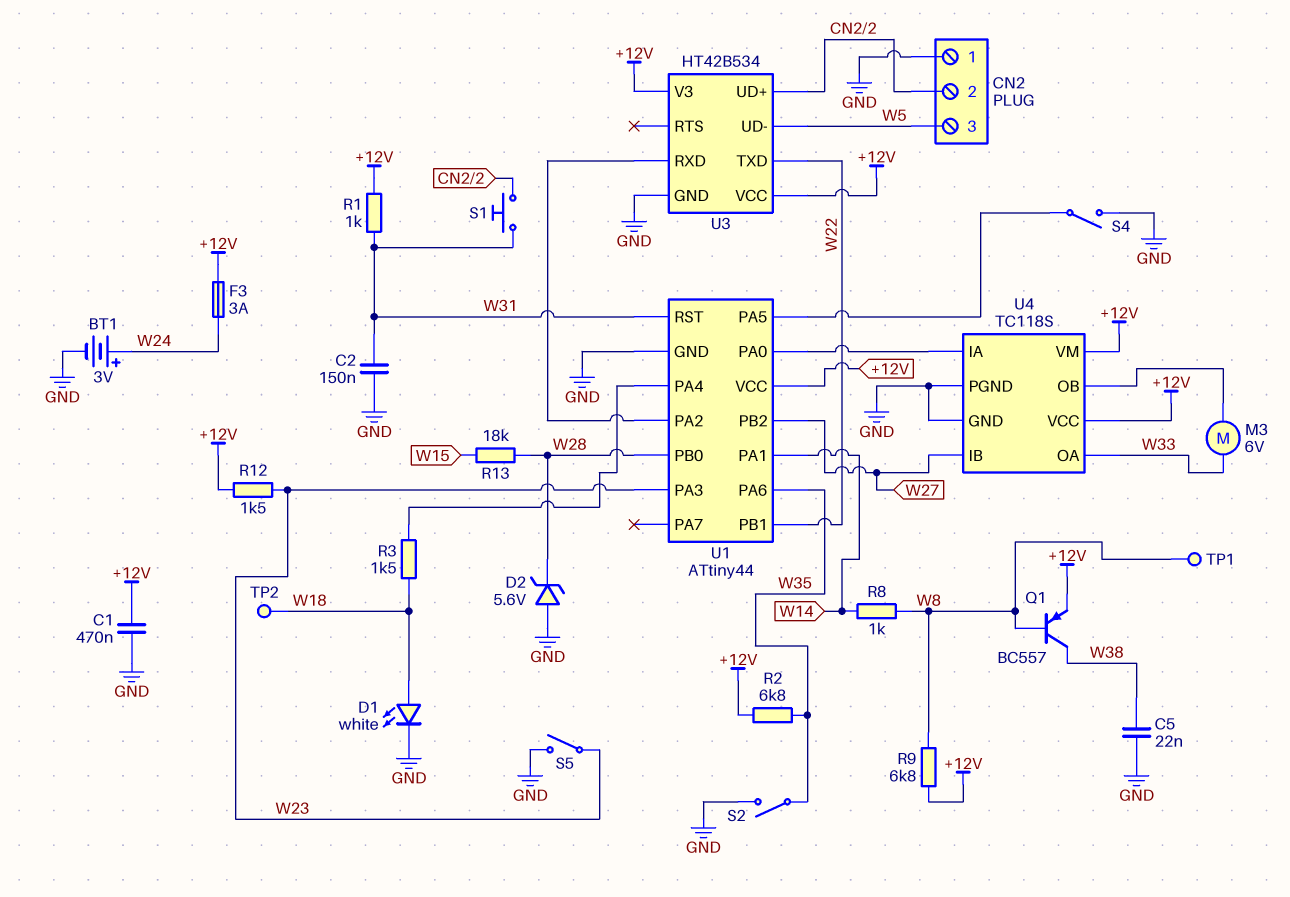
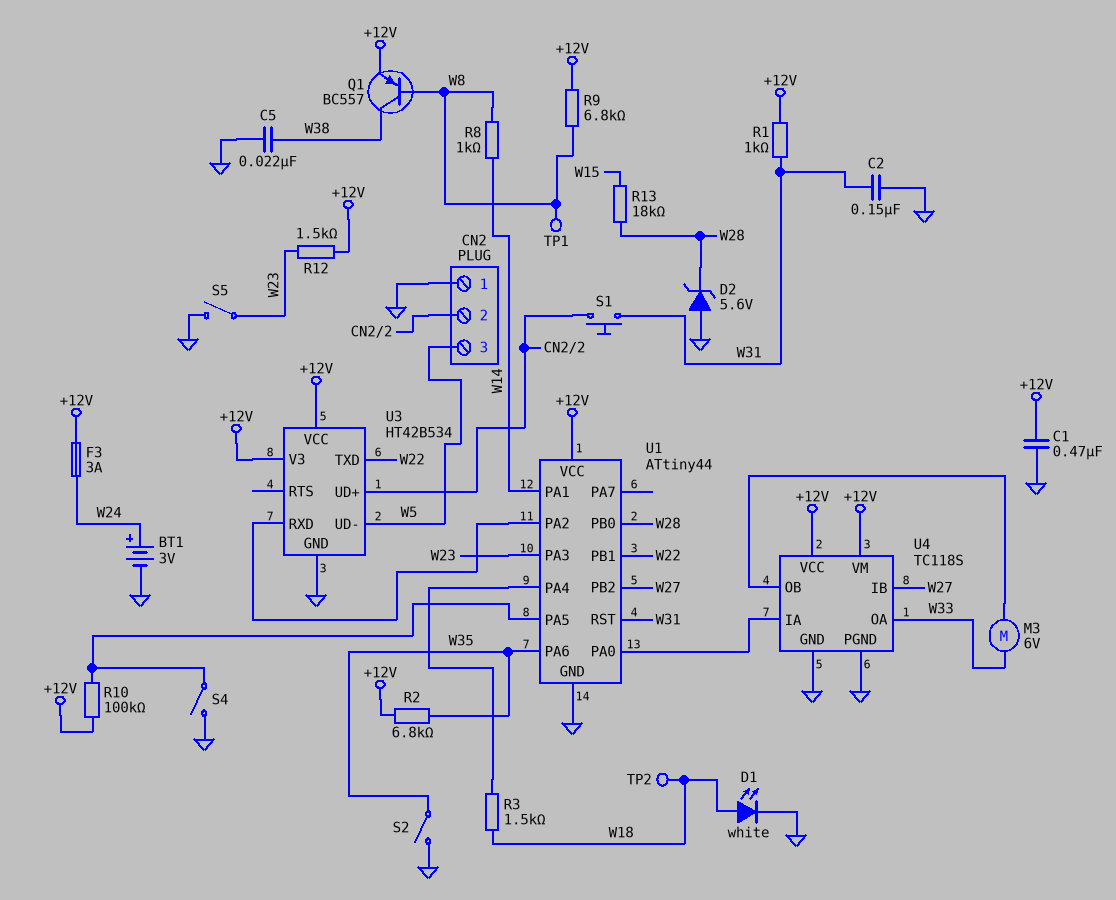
R10: none -> 100k (+12V, U1/PA5)

